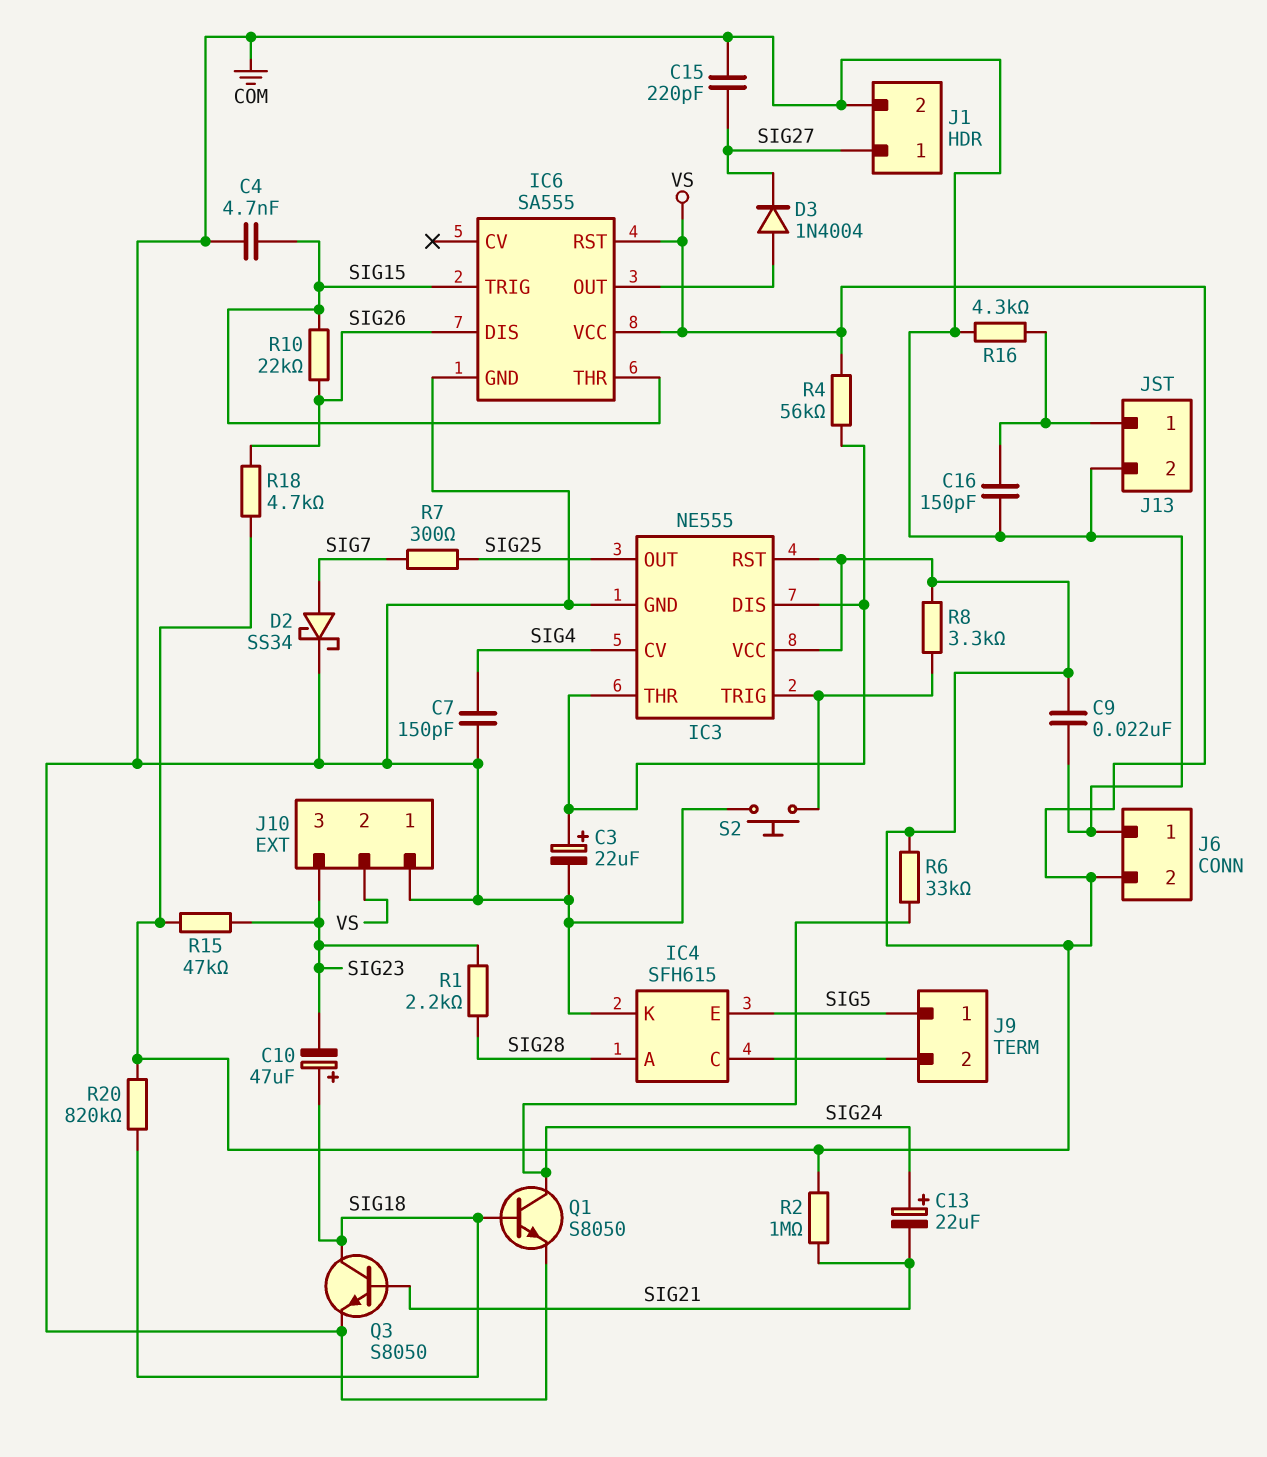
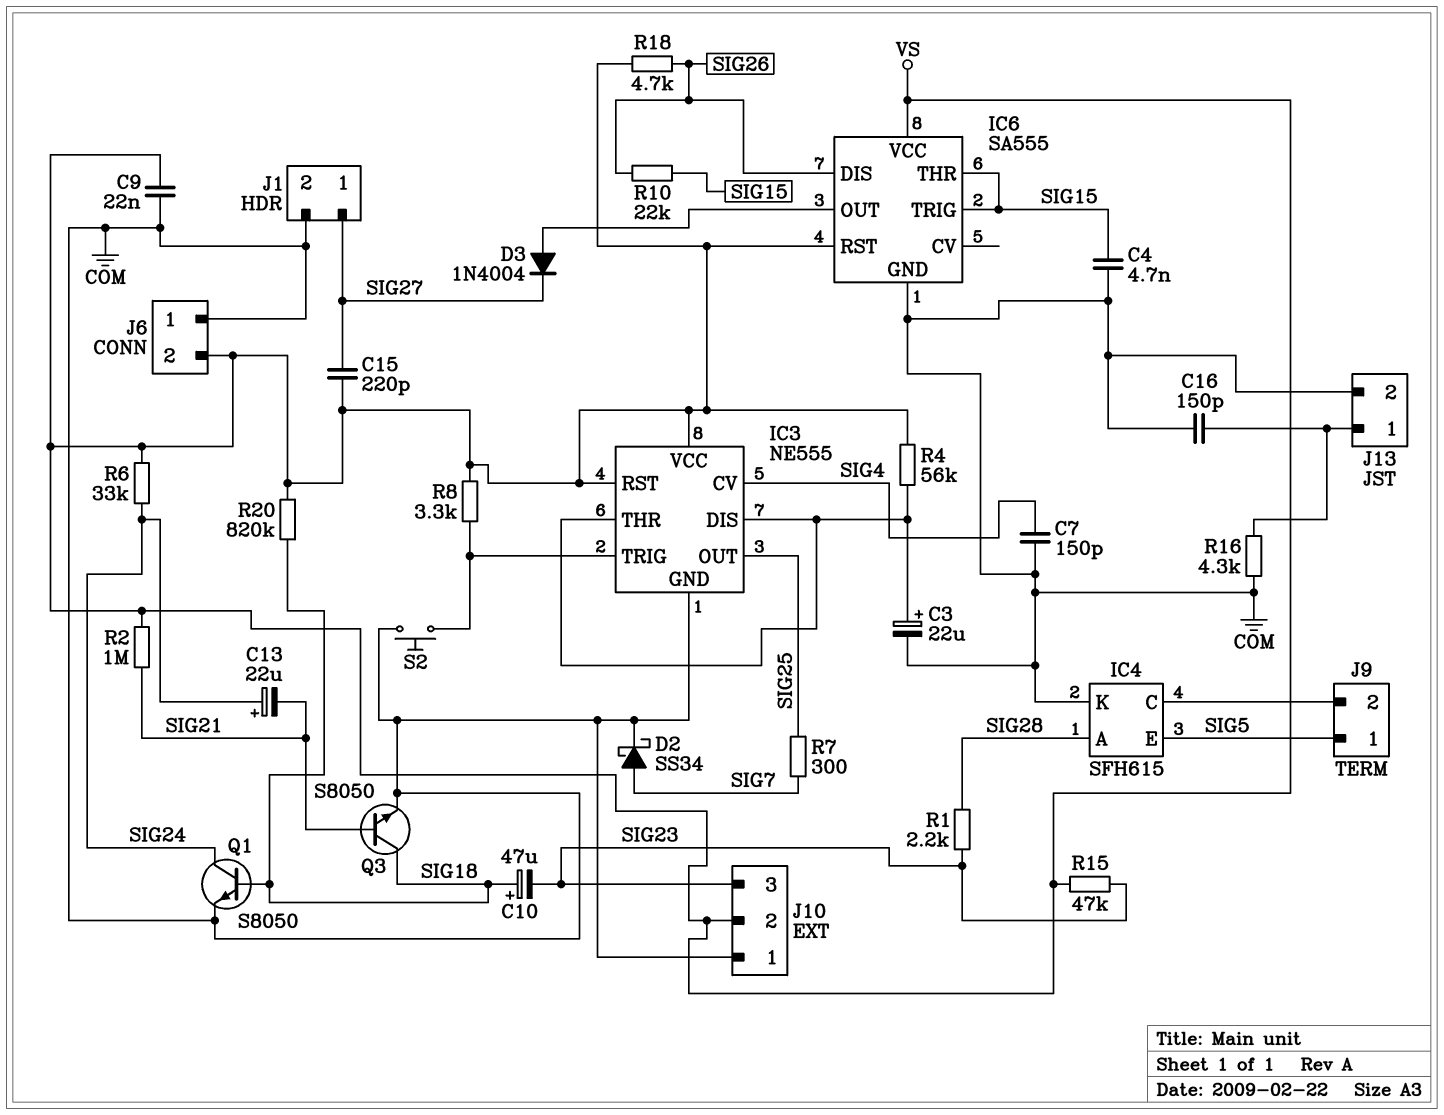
C15: 220pF (COM, SIG27) -> 220pF (SIG27, VS)

